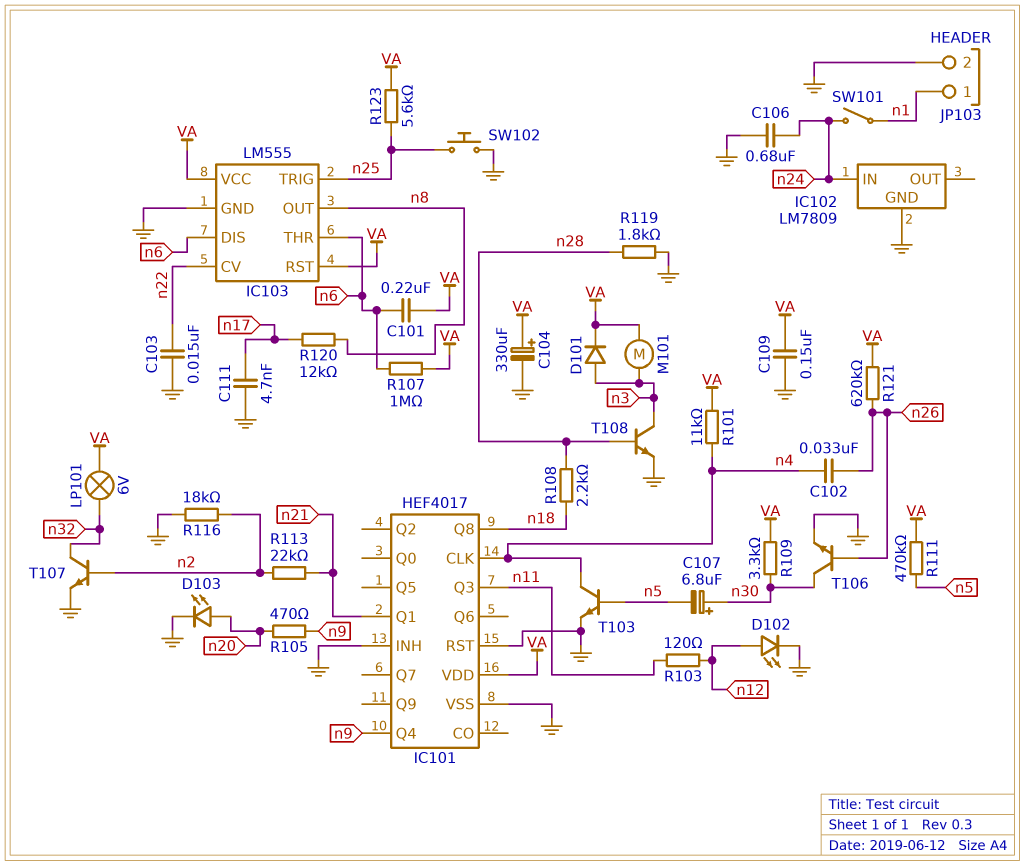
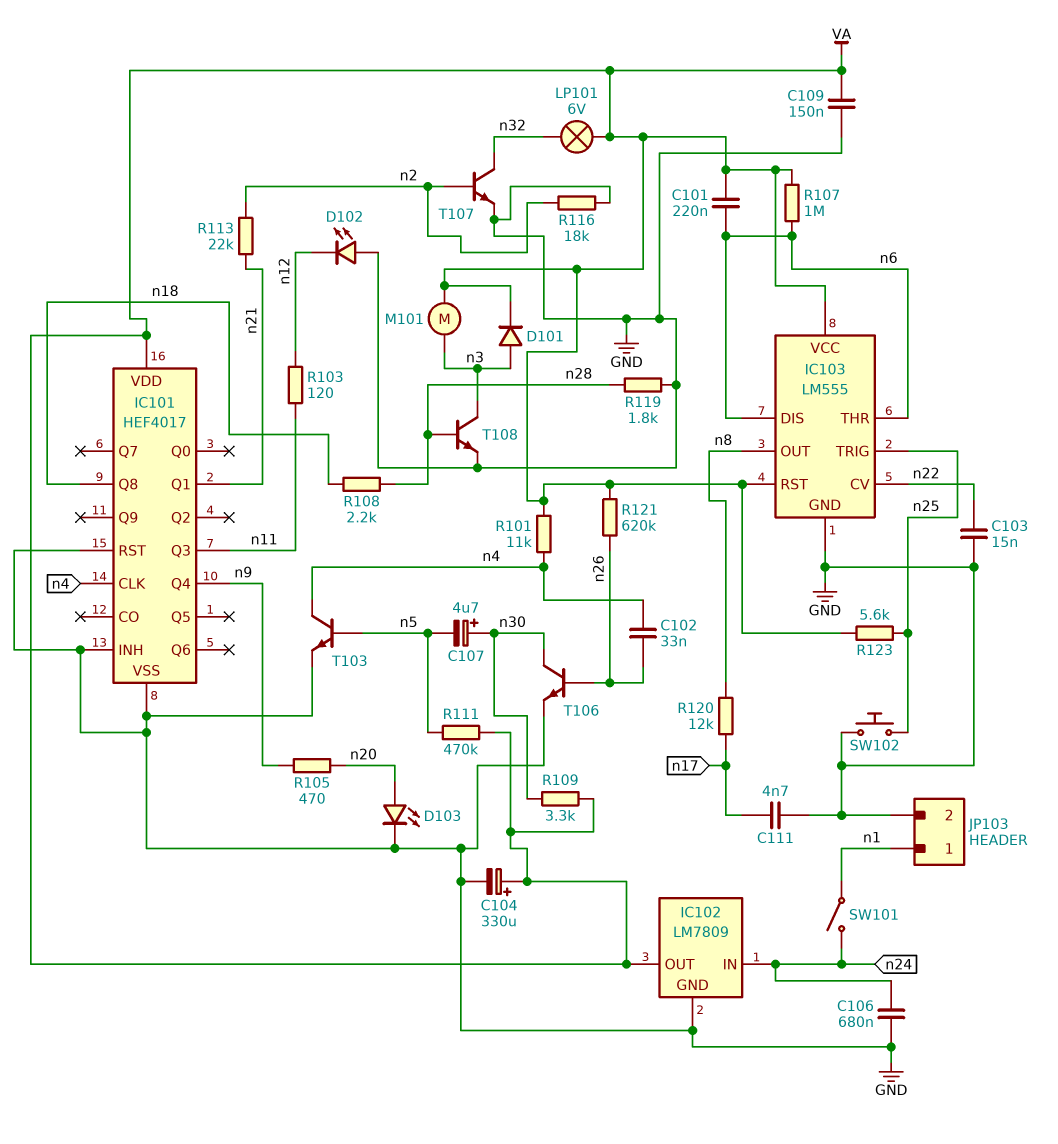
C107: 6.8uF (plus n30, minus n5) -> 4.7uF (plus n30, minus n5)
D102: LED (A n12, K GND) -> LED (A GND, K n12)
IC102 pin OUT: none -> VA

